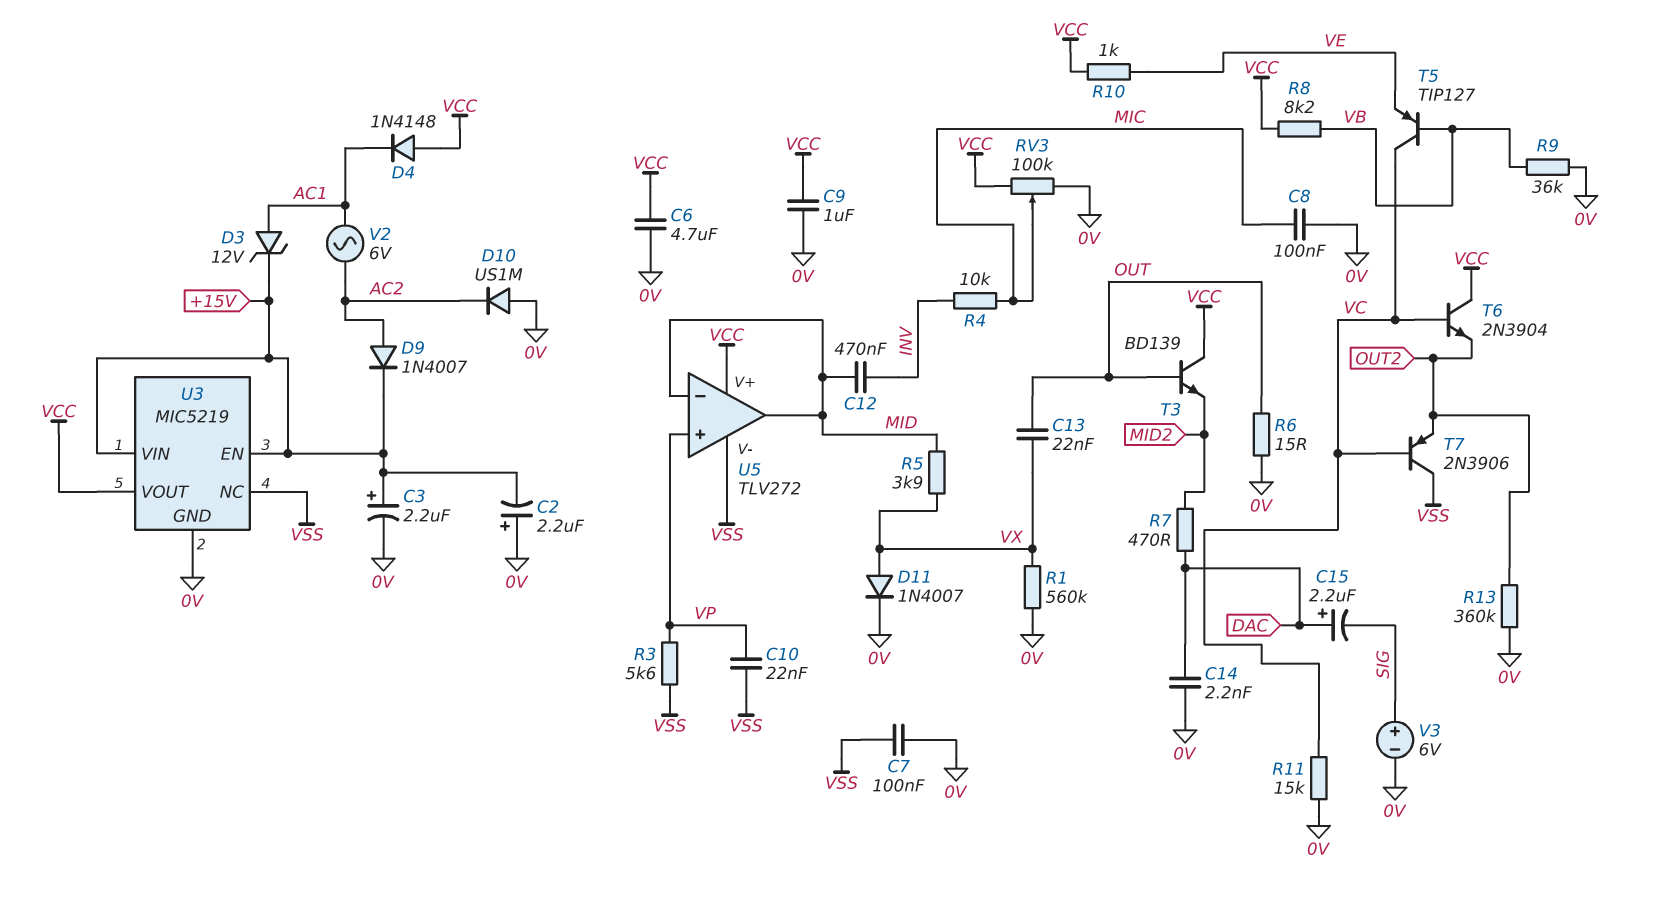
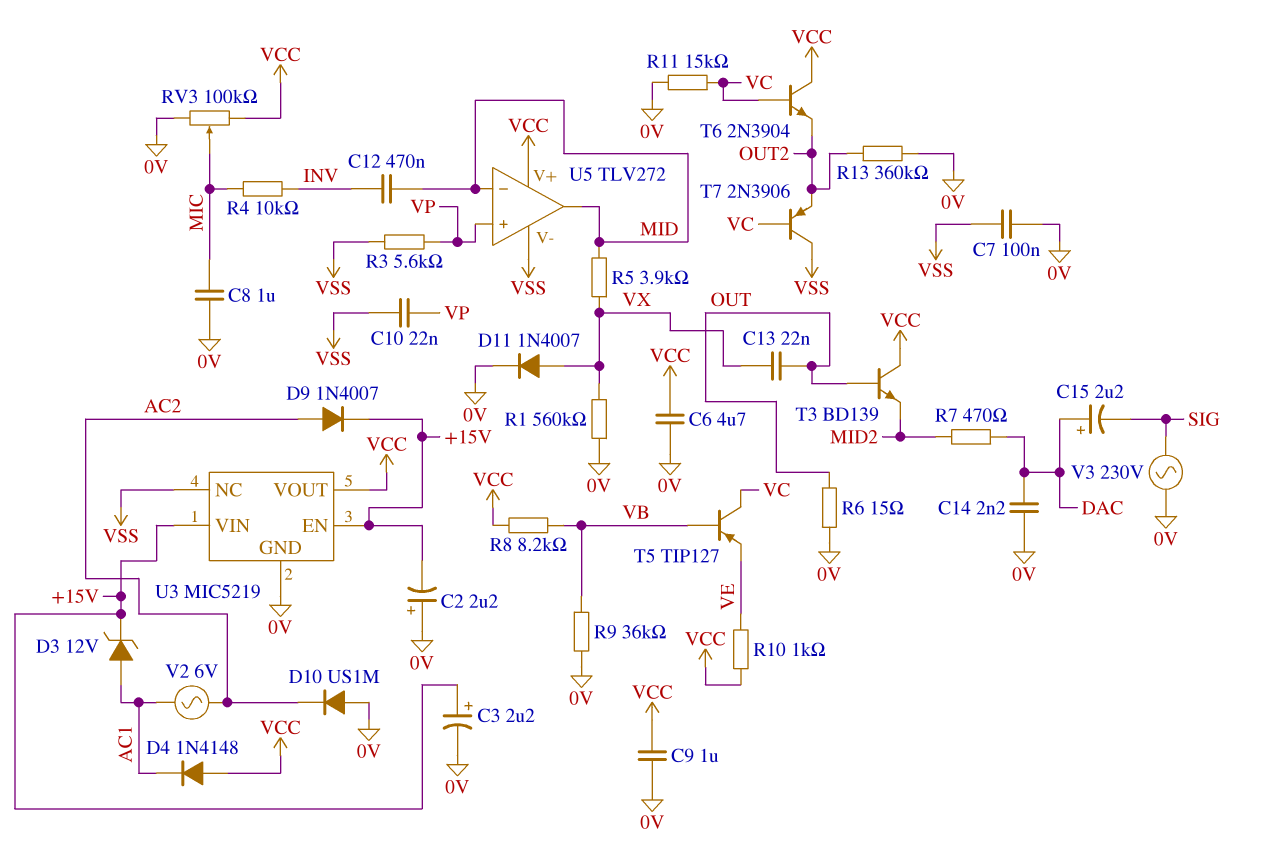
C8: 100nF (0V, MIC) -> 1uF (0V, MIC)
V3: 6V (plus SIG, minus 0V) -> AC 230V (0V, SIG)

